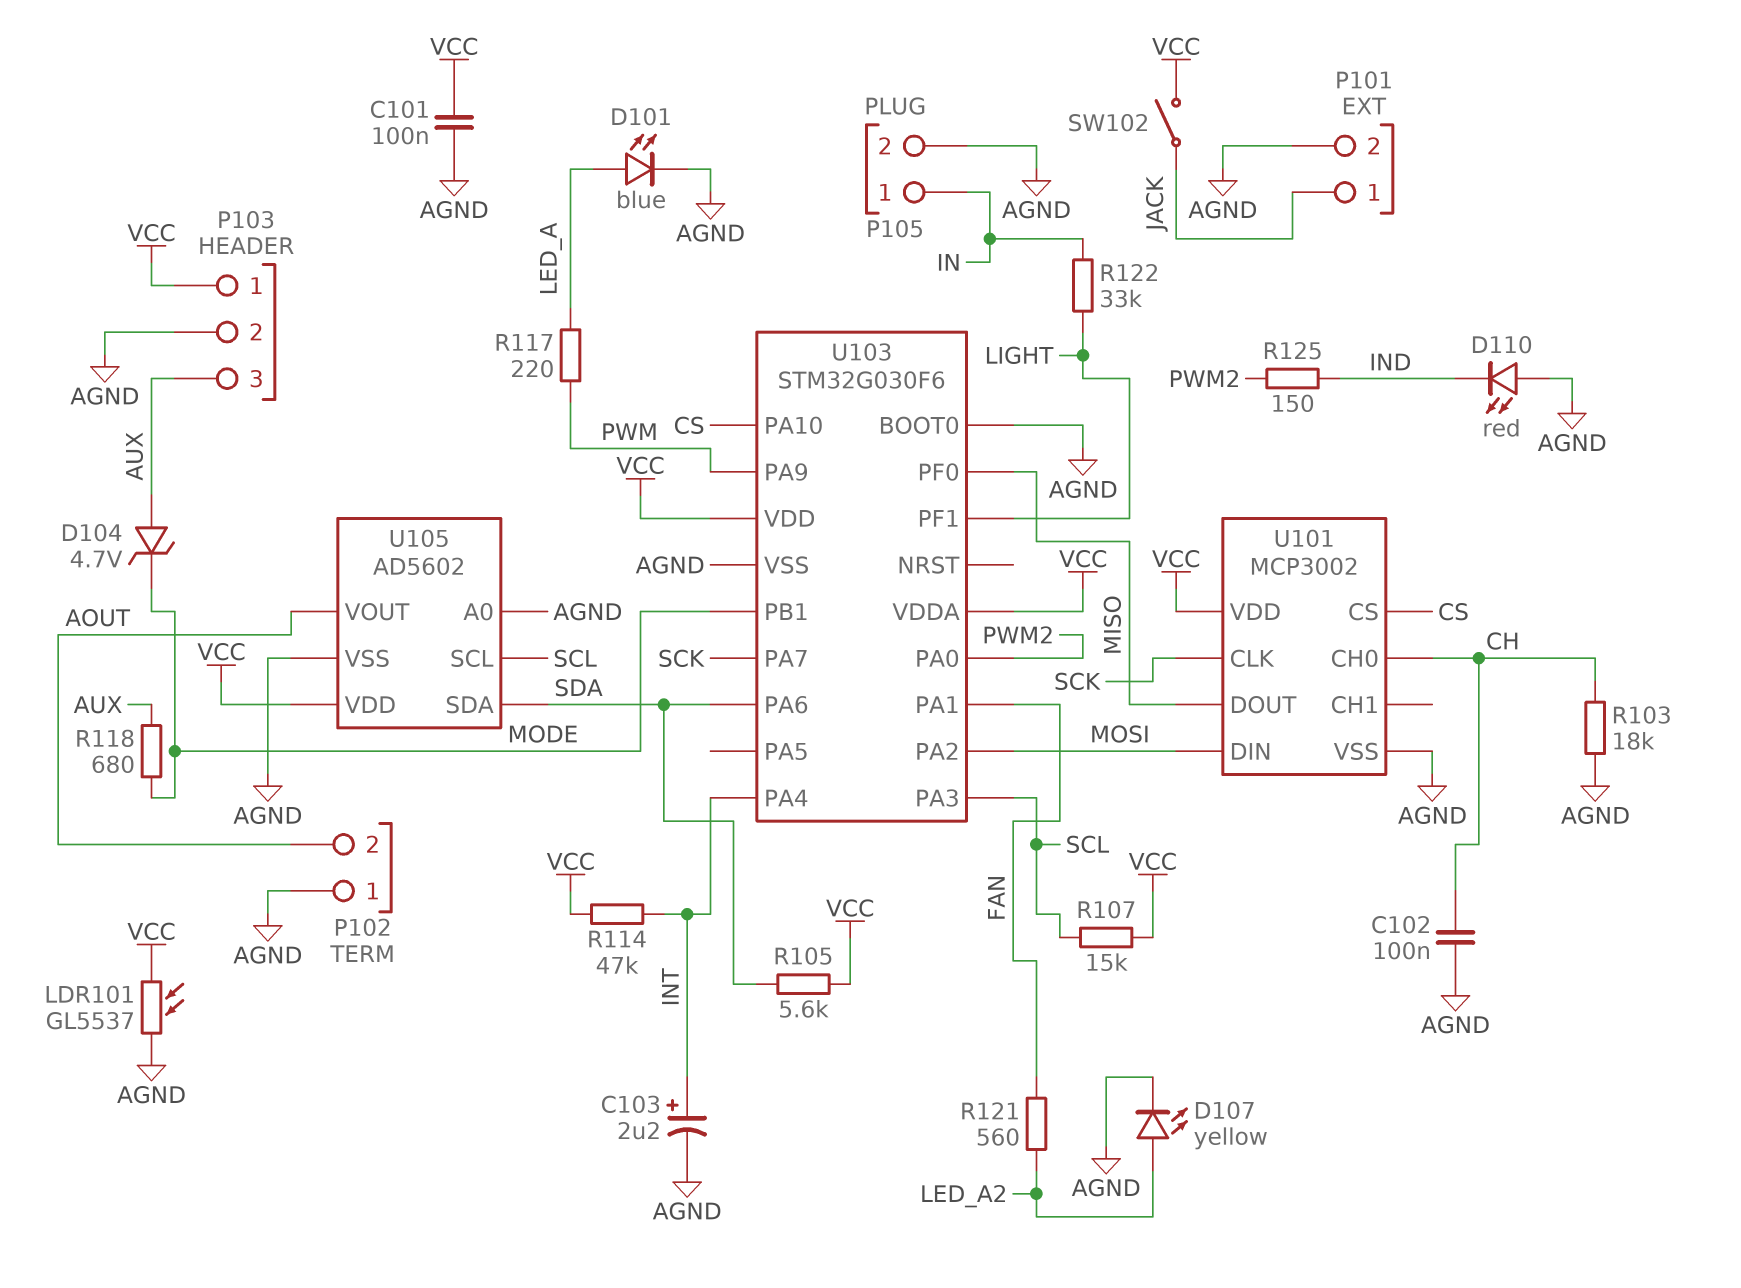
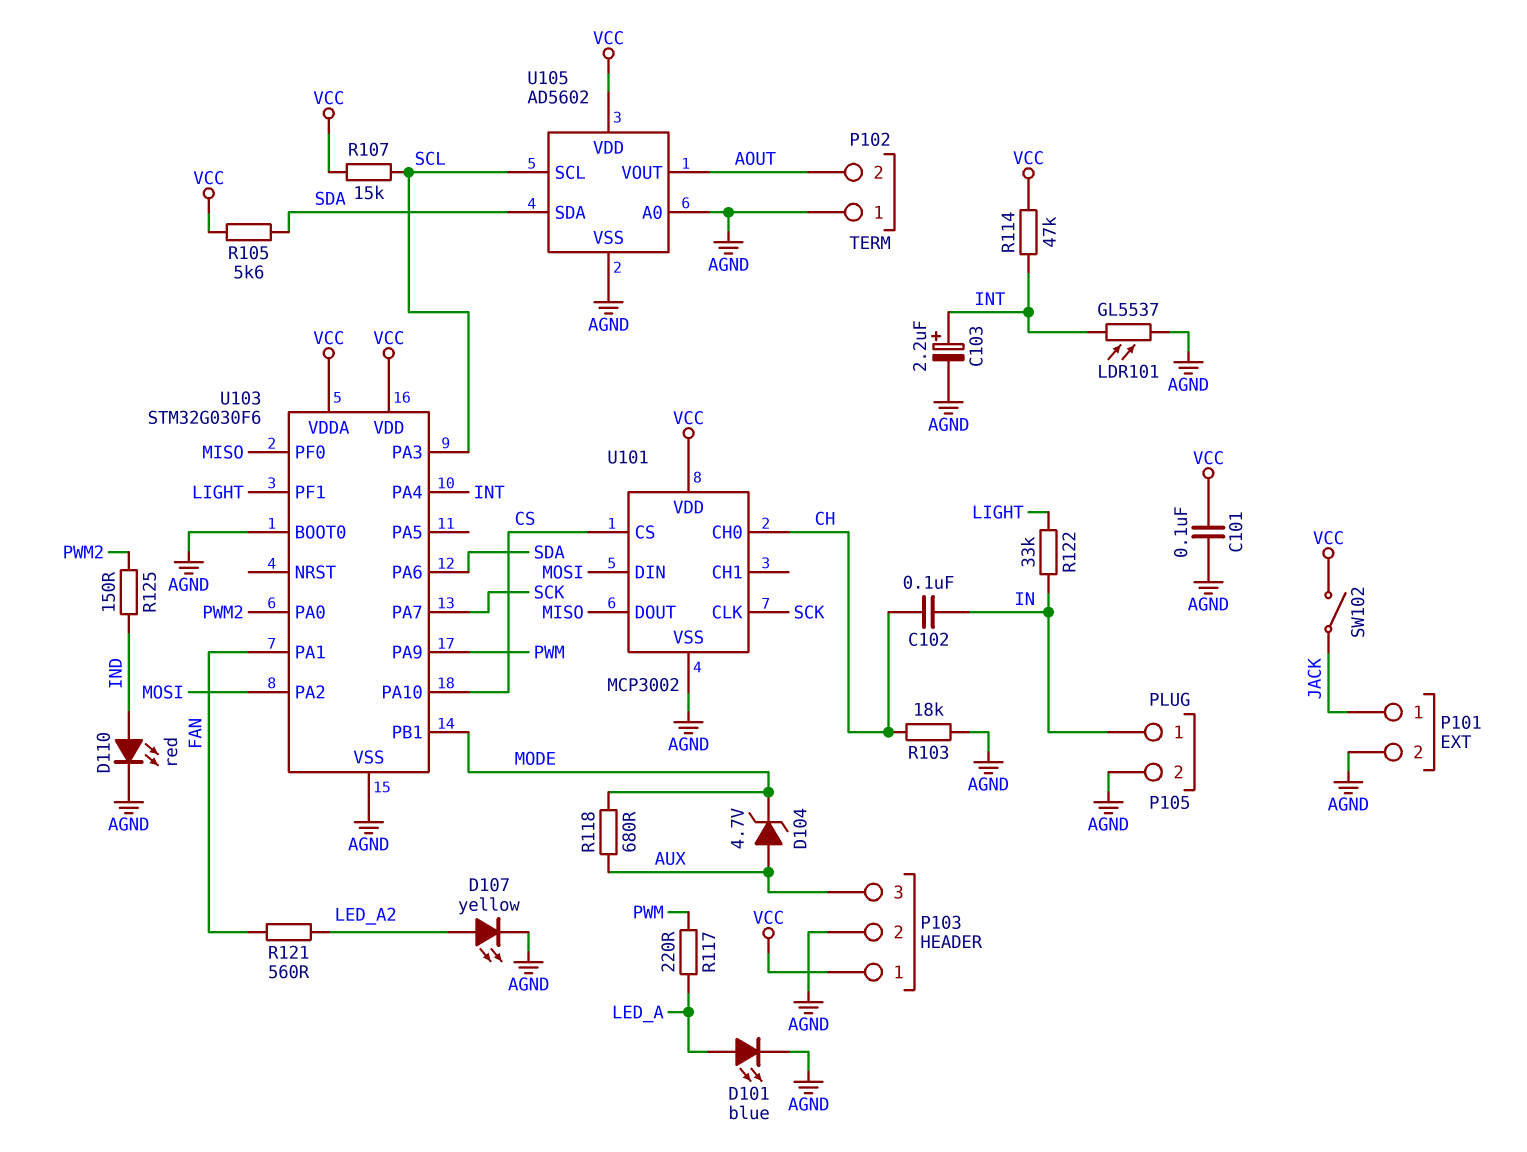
C102: 100nF (AGND, CH) -> 100nF (CH, IN)
D110: LED red (A AGND, K IND) -> LED red (A IND, K AGND)
LDR101: GL5537 (AGND, VCC) -> GL5537 (AGND, INT)

